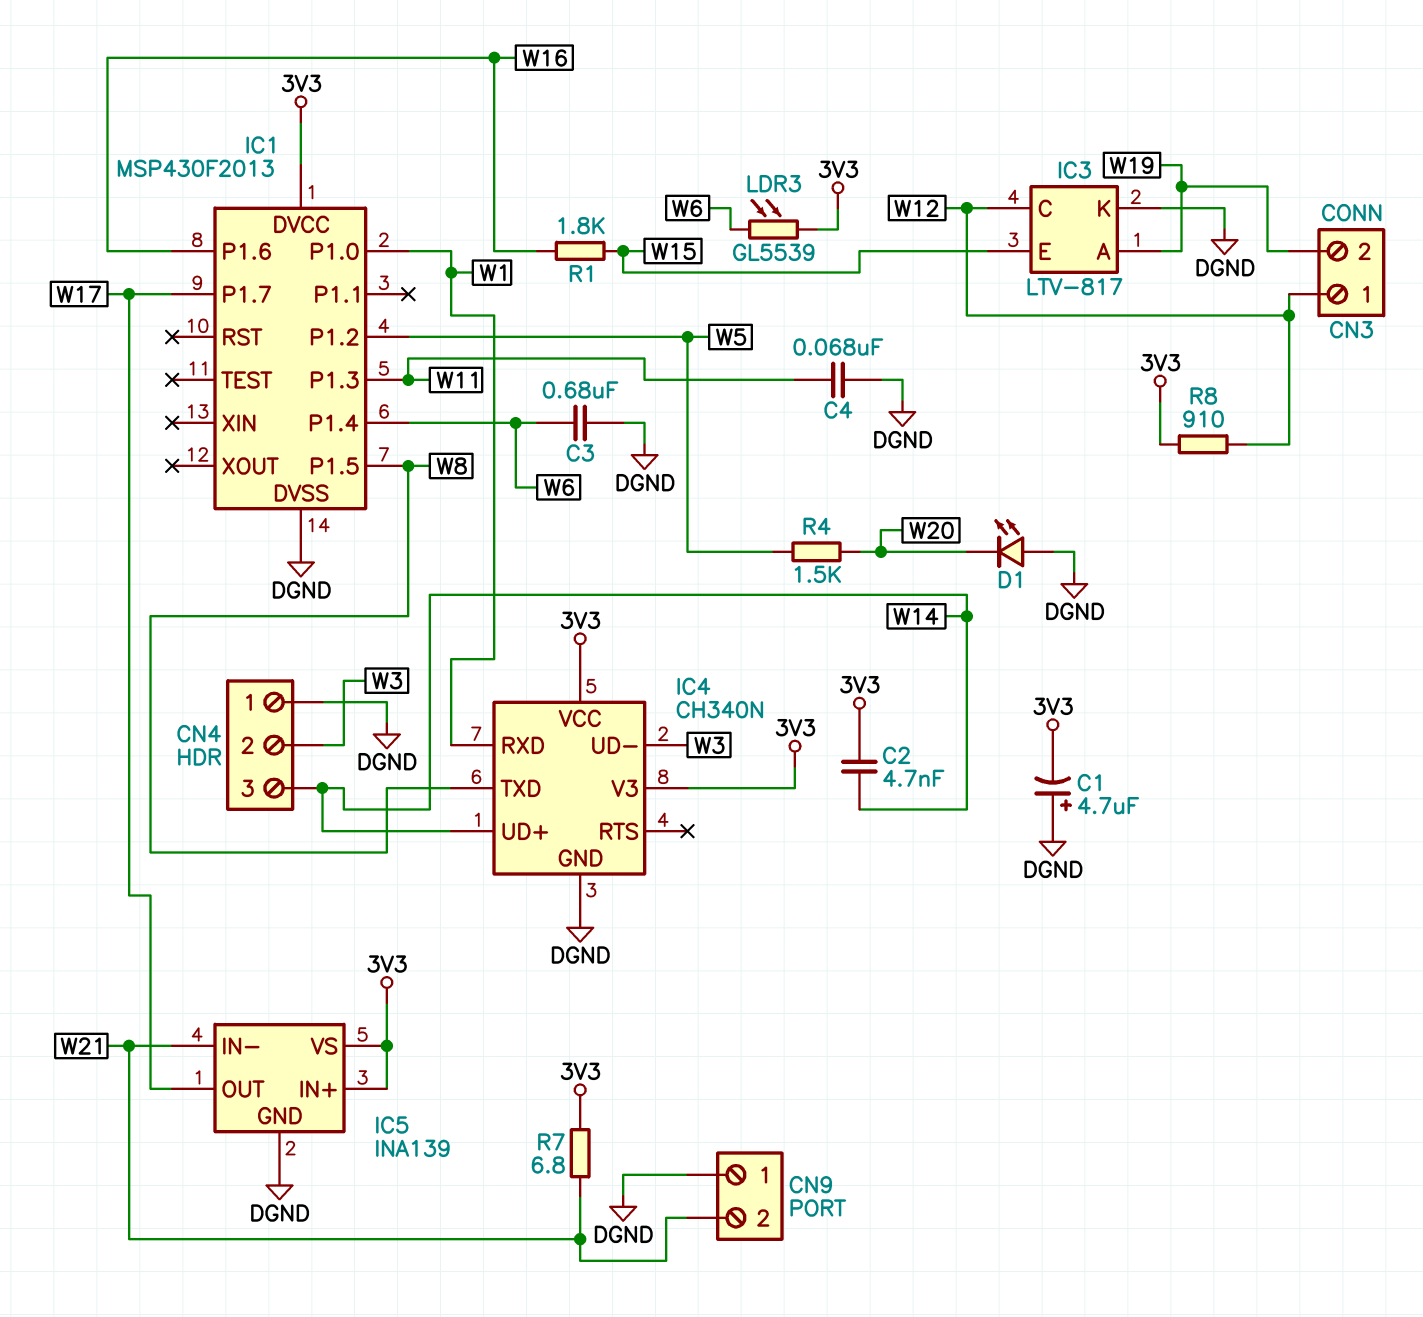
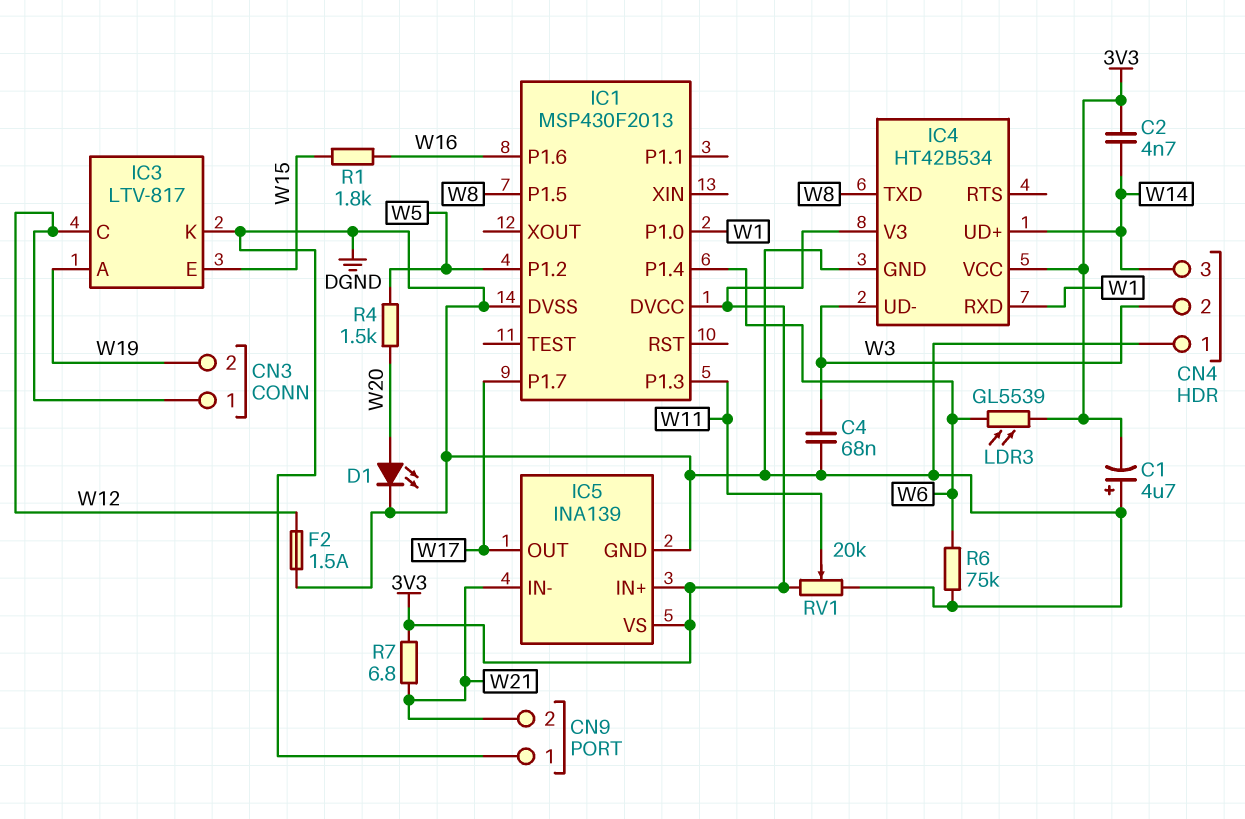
C3: 680nF (DGND, W6) -> none
C4: 68nF (DGND, W11) -> 68nF (DGND, W3)
D1: LED (A DGND, K W20) -> LED (A W20, K DGND)
F2: none -> 1.5A (DGND, W12)
IC4: CH340N -> HT42B534
R6: none -> 75k (DGND, W6)
R8: 910 (3V3, W12) -> none
RV1: none -> 20k (3V3, DGND, wiper W11)

